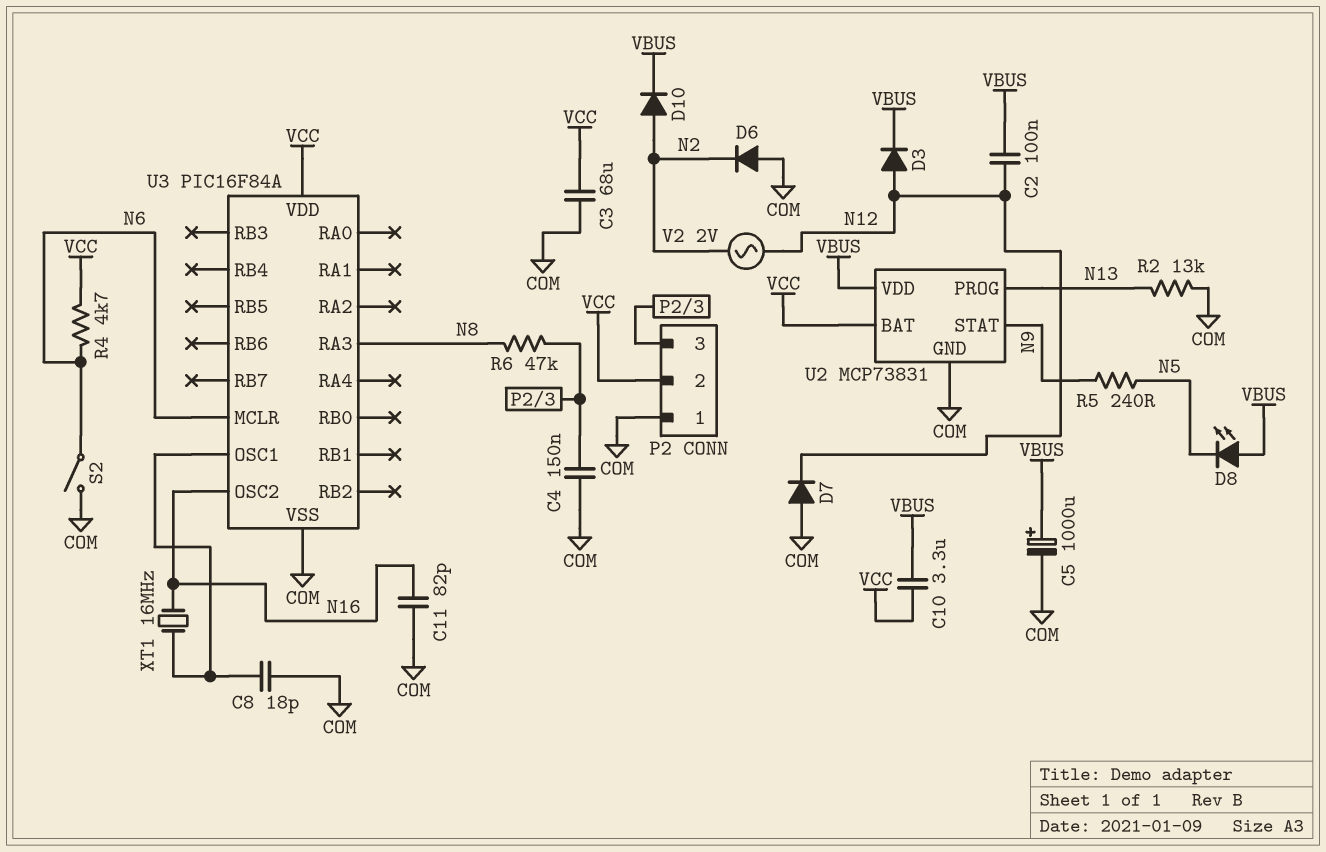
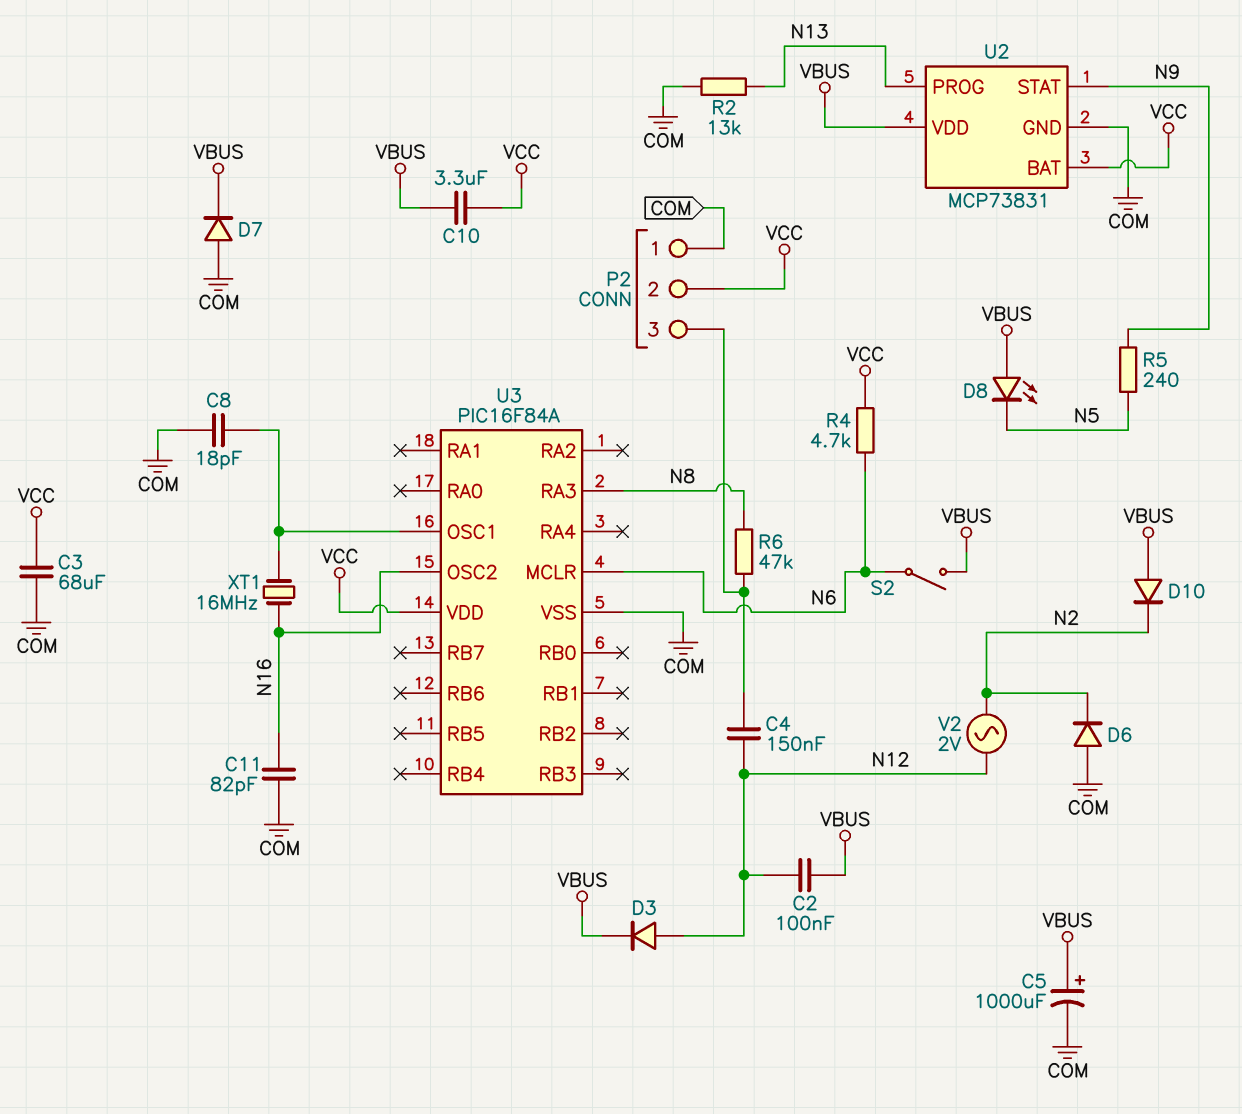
C4: 150nF (COM, P2/3) -> 150nF (N12, P2/3)
D7: diode (A COM, K N12) -> diode (A COM, K VBUS)
D10: diode (A N2, K VBUS) -> diode (A VBUS, K N2)
S2: switch (COM, N6) -> switch (N6, VBUS)

